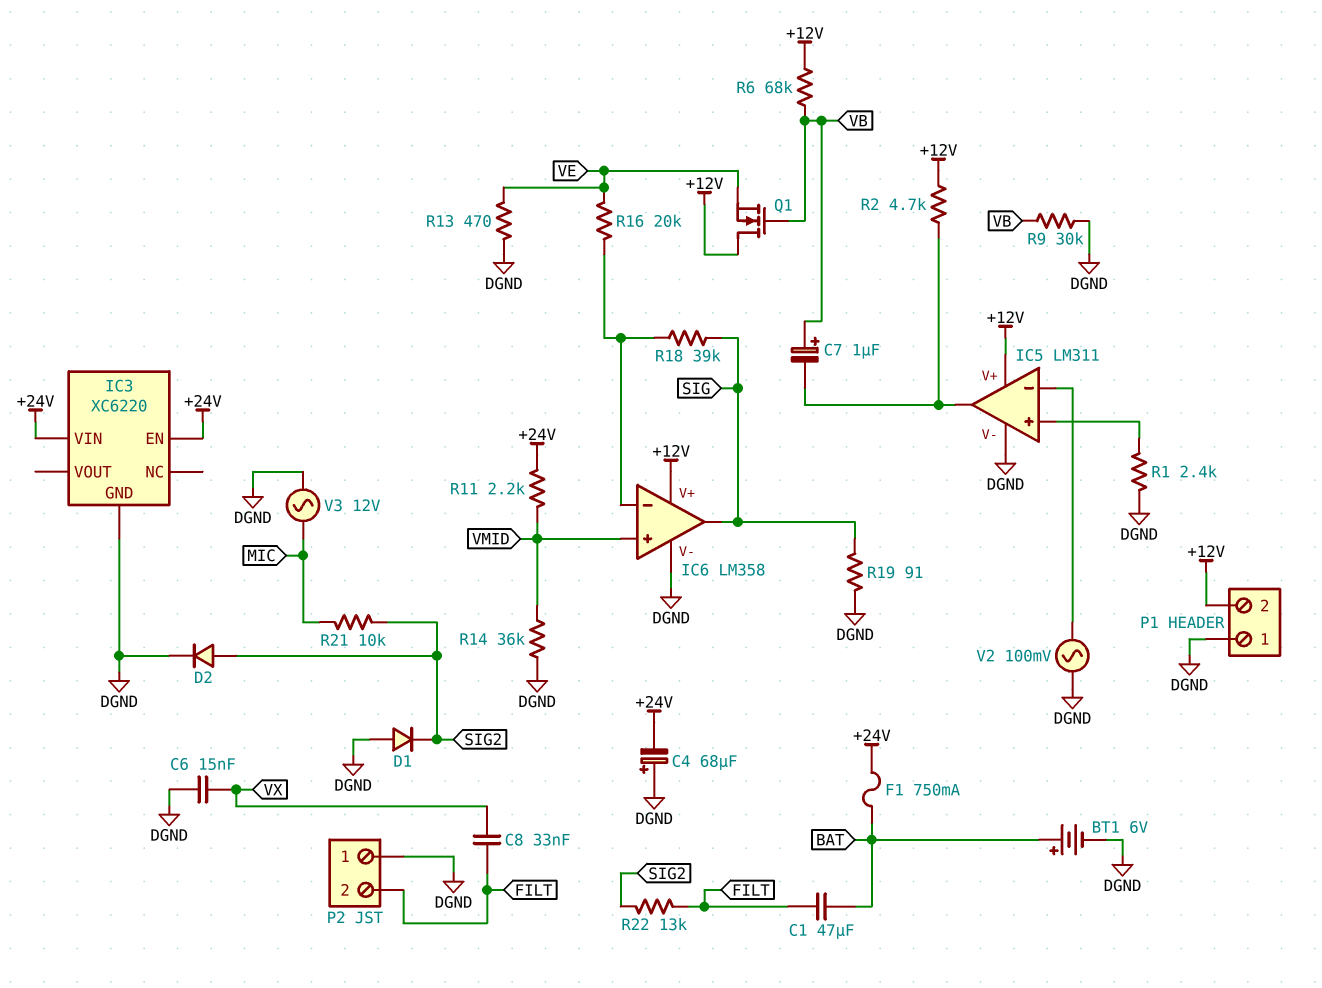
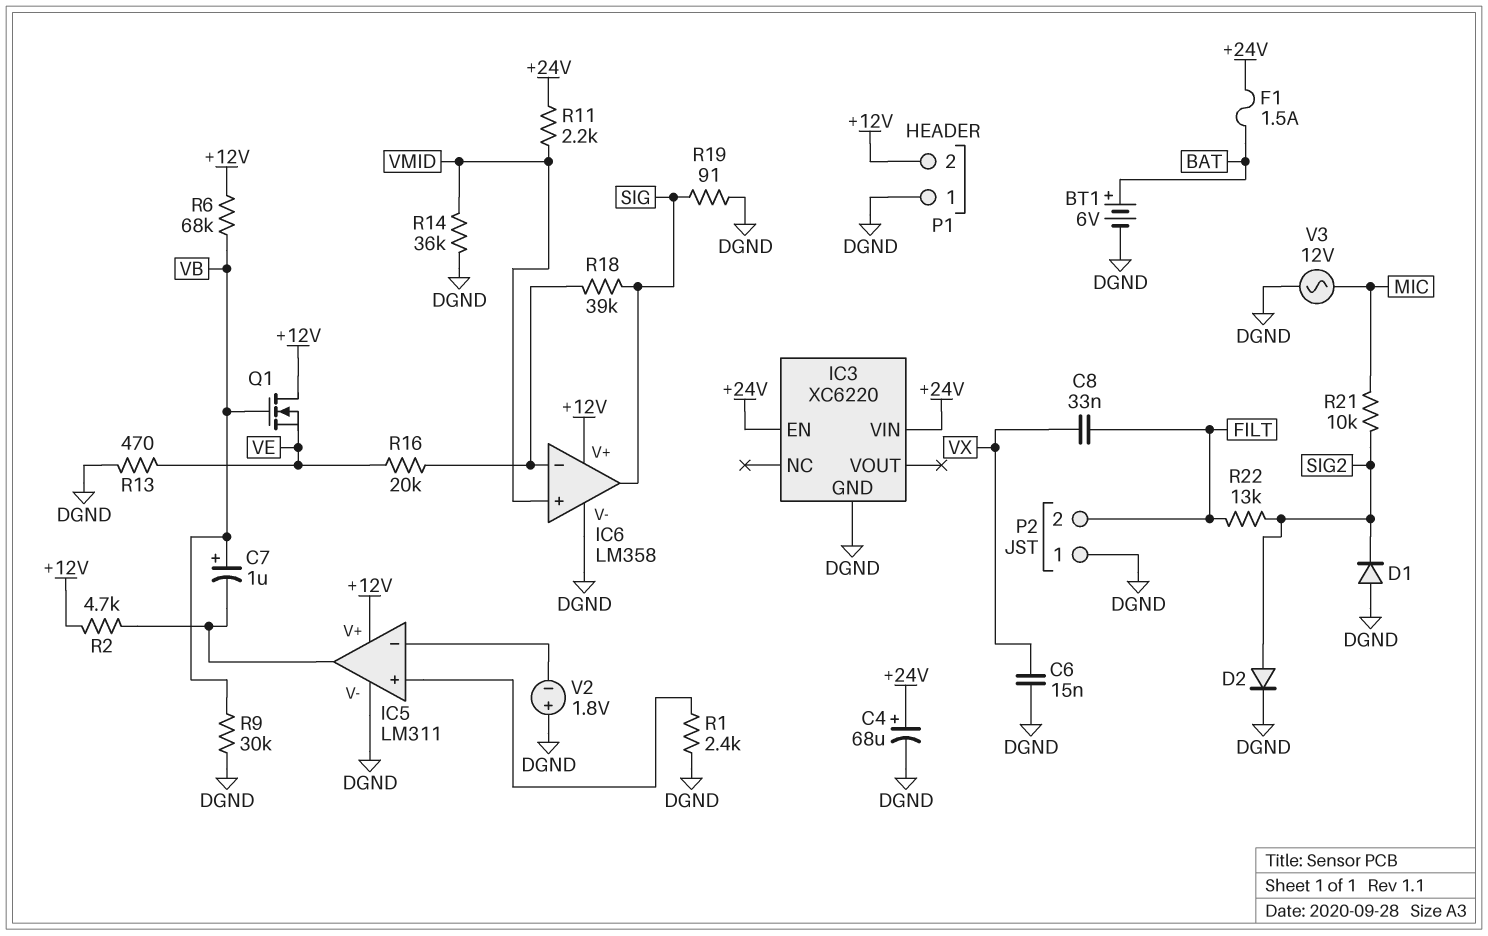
C1: 47uF (BAT, FILT) -> none
C4: 68uF (plus DGND, minus +24V) -> 68uF (plus +24V, minus DGND)
F1: 750mA (+24V, BAT) -> 1.5A (+24V, BAT)
V2: AC 100mV (DGND, IC5/in-) -> 1.8V (plus DGND, minus IC5/in-)

